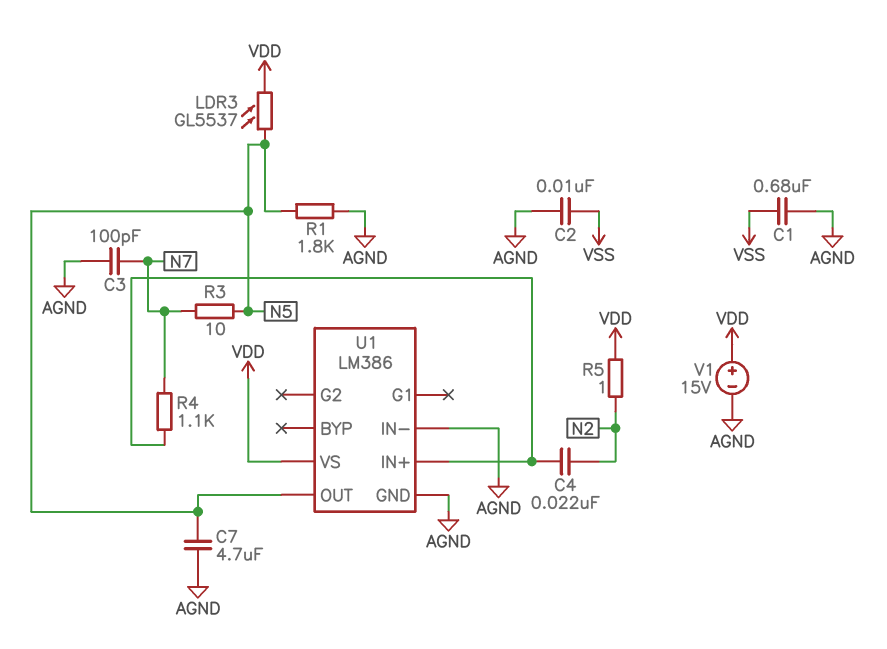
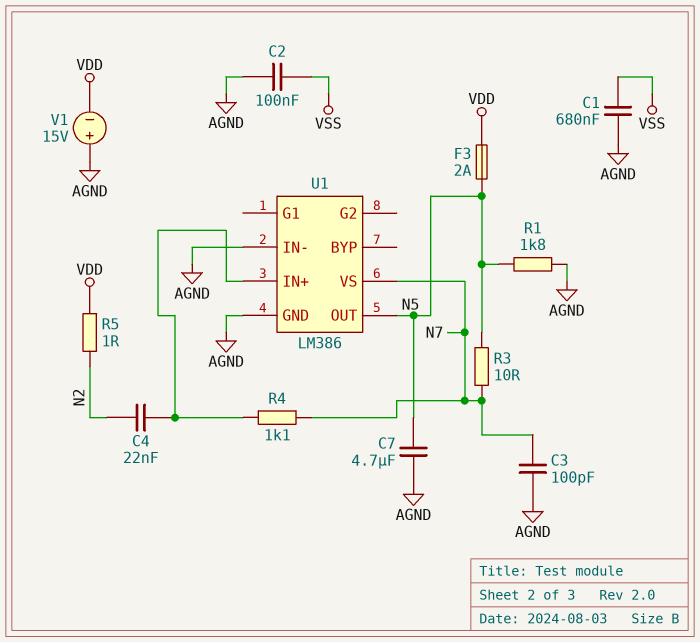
C2: 10nF (AGND, VSS) -> 100nF (AGND, VSS)
F3: none -> 2A (N5, VDD)
LDR3: GL5537 (N5, VDD) -> none
U1 pin VS: VDD -> N7
V1: 15V (plus VDD, minus AGND) -> 15V (plus AGND, minus VDD)

